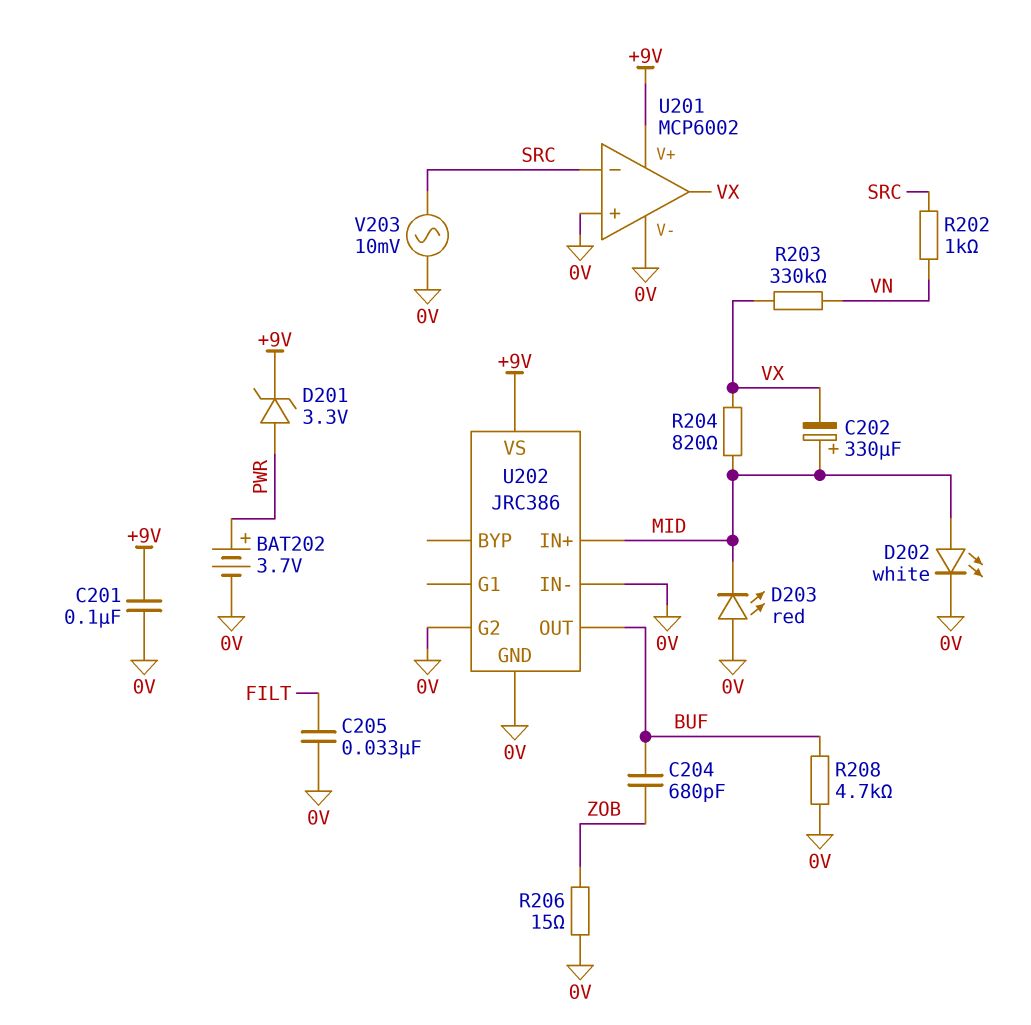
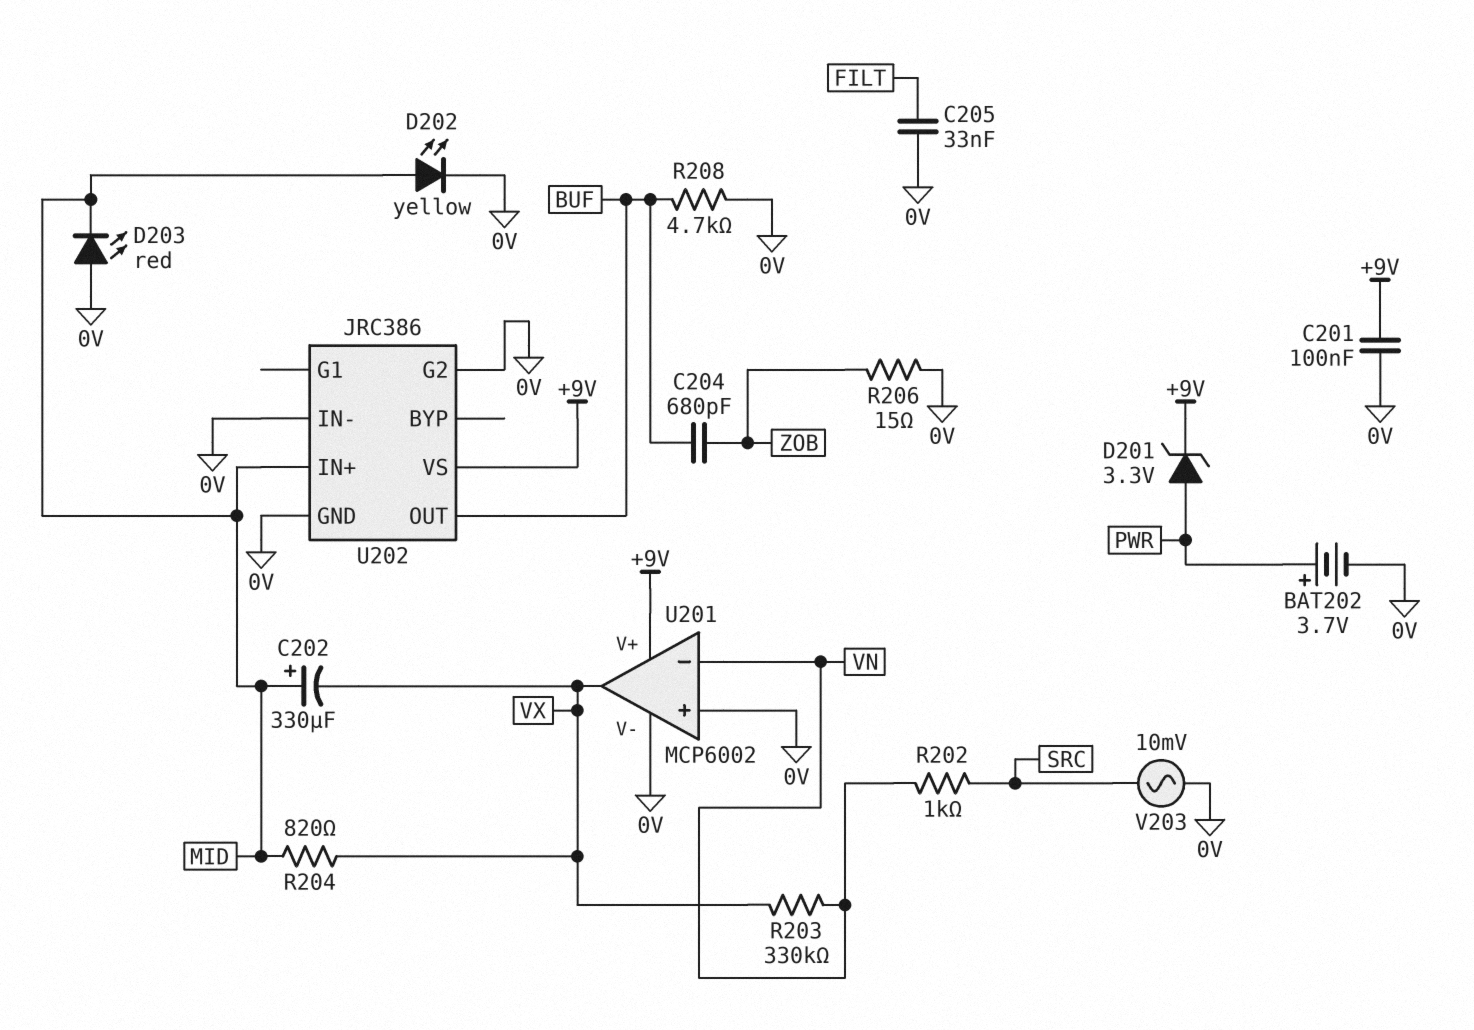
D202: LED white (A MID, K 0V) -> LED yellow (A MID, K 0V)
U201 pin in-: SRC -> VN

